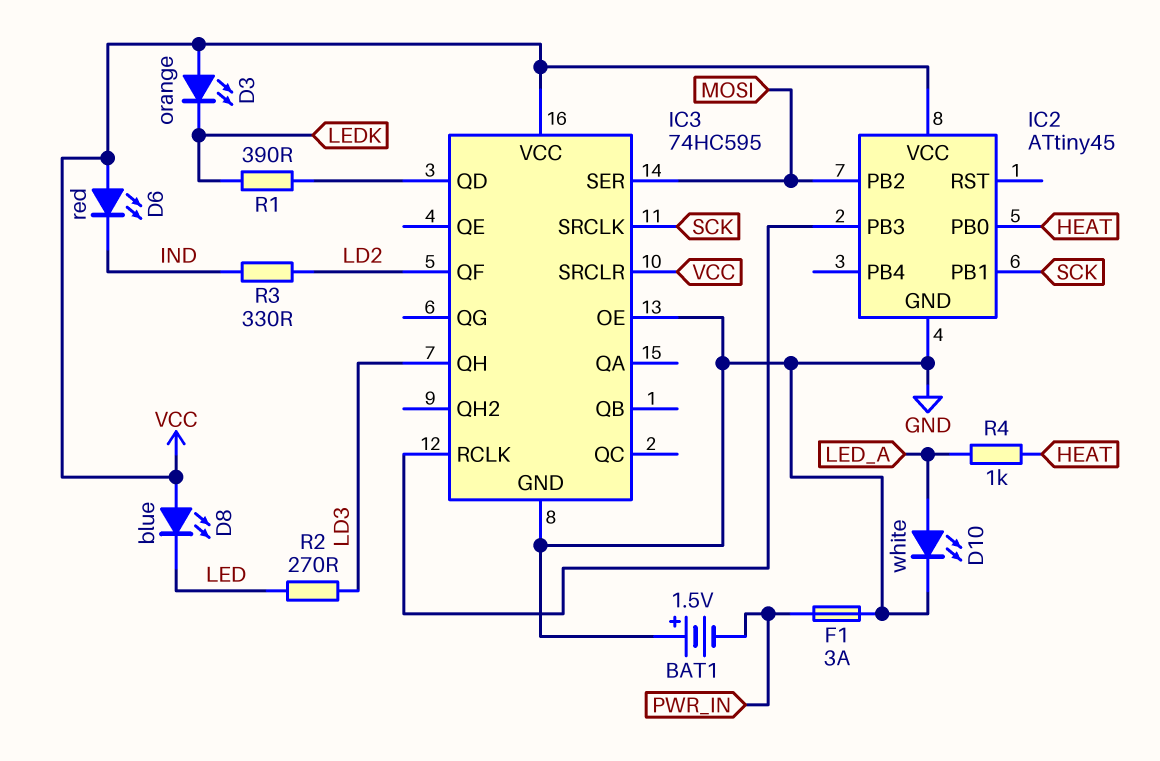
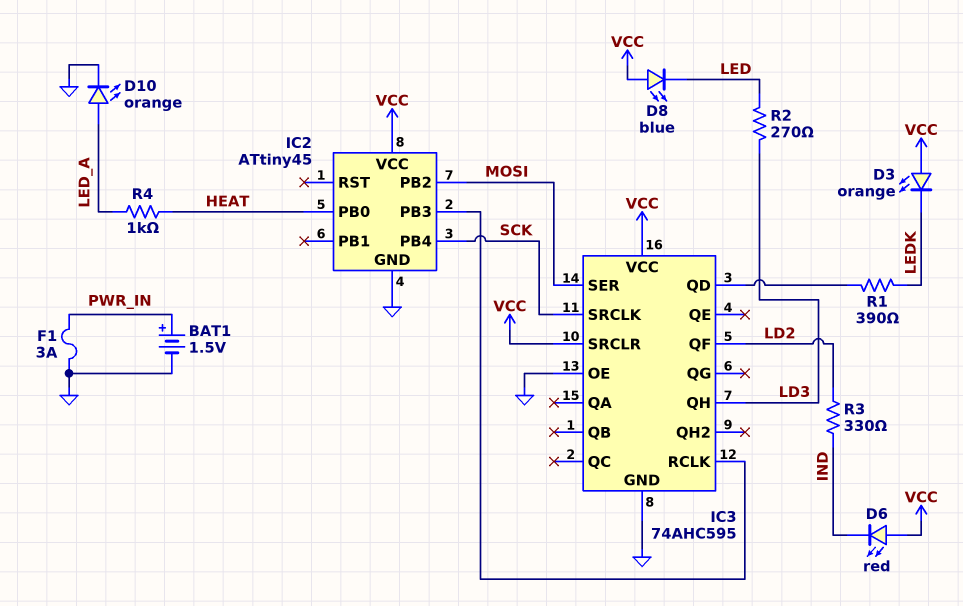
BAT1: 1.5V (plus GND, minus PWR_IN) -> 1.5V (plus PWR_IN, minus GND)
D10: LED white (A LED_A, K GND) -> LED orange (A LED_A, K GND)
IC2 pin PB1: SCK -> none
IC2 pin PB4: none -> SCK
IC3: 74HC595 -> 74AHC595

